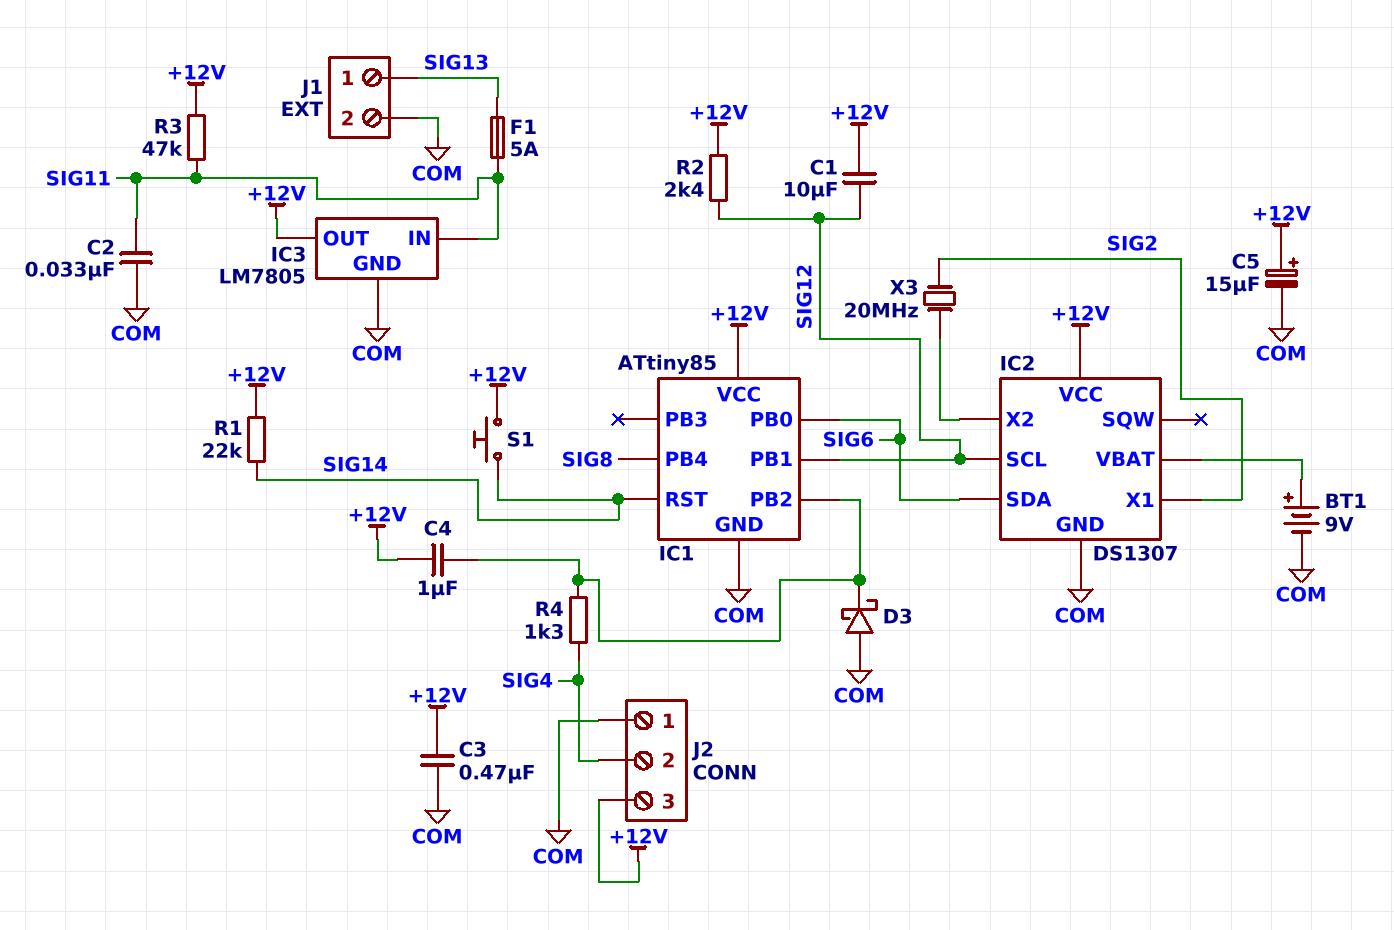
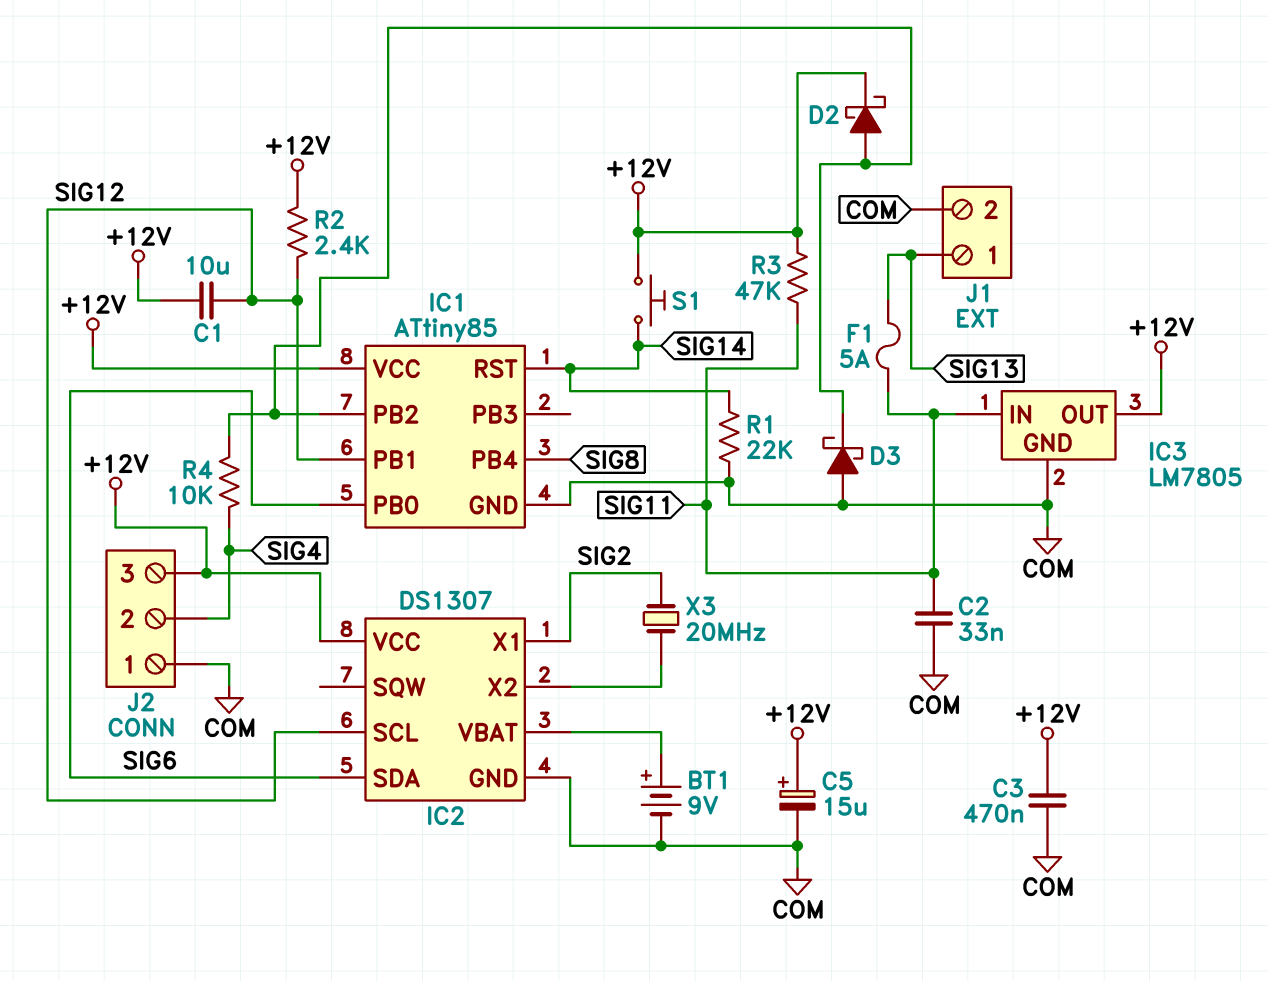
C4: 1uF (+12V, IC1/PB2) -> none
D2: none -> schottky (A IC1/PB2, K +12V)
R1: 22k (+12V, SIG14) -> 22k (COM, SIG14)
R4: 1.3k (IC1/PB2, SIG4) -> 10k (IC1/PB2, SIG4)

